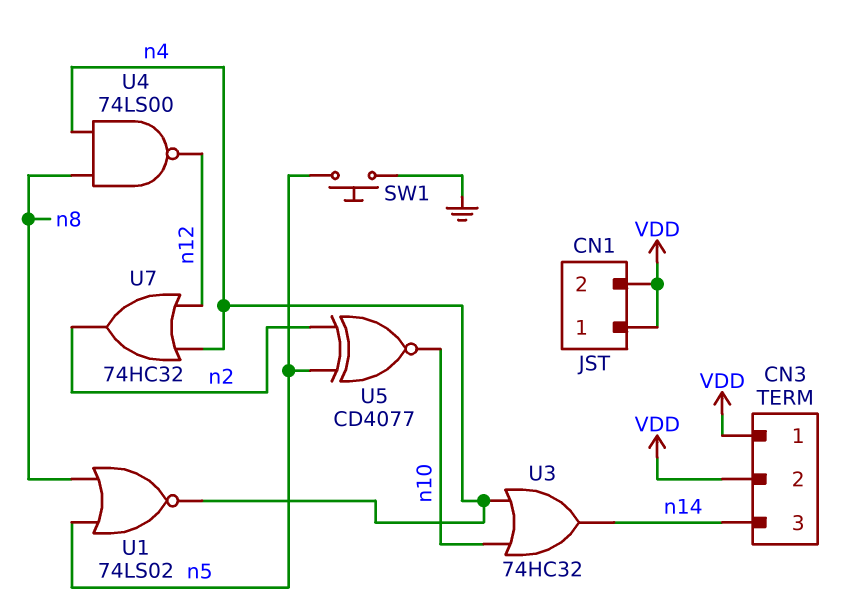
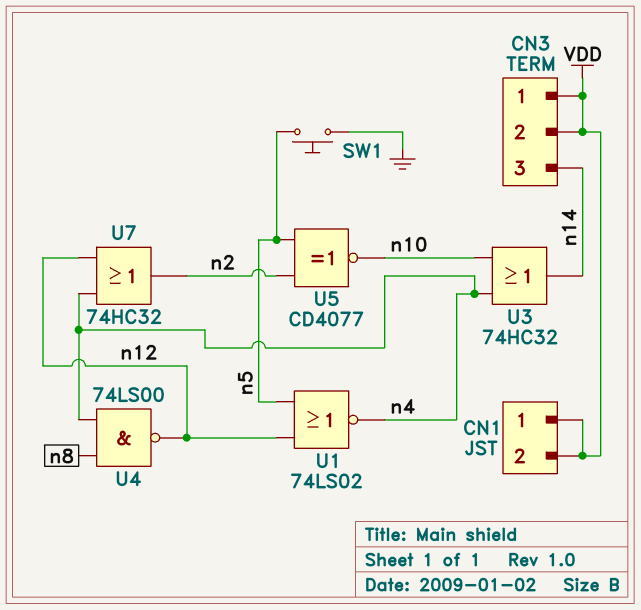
U1: NOR 74LS02 (in n5, in n8, out n4) -> NOR 74LS02 (in n5, in n12, out n4)

